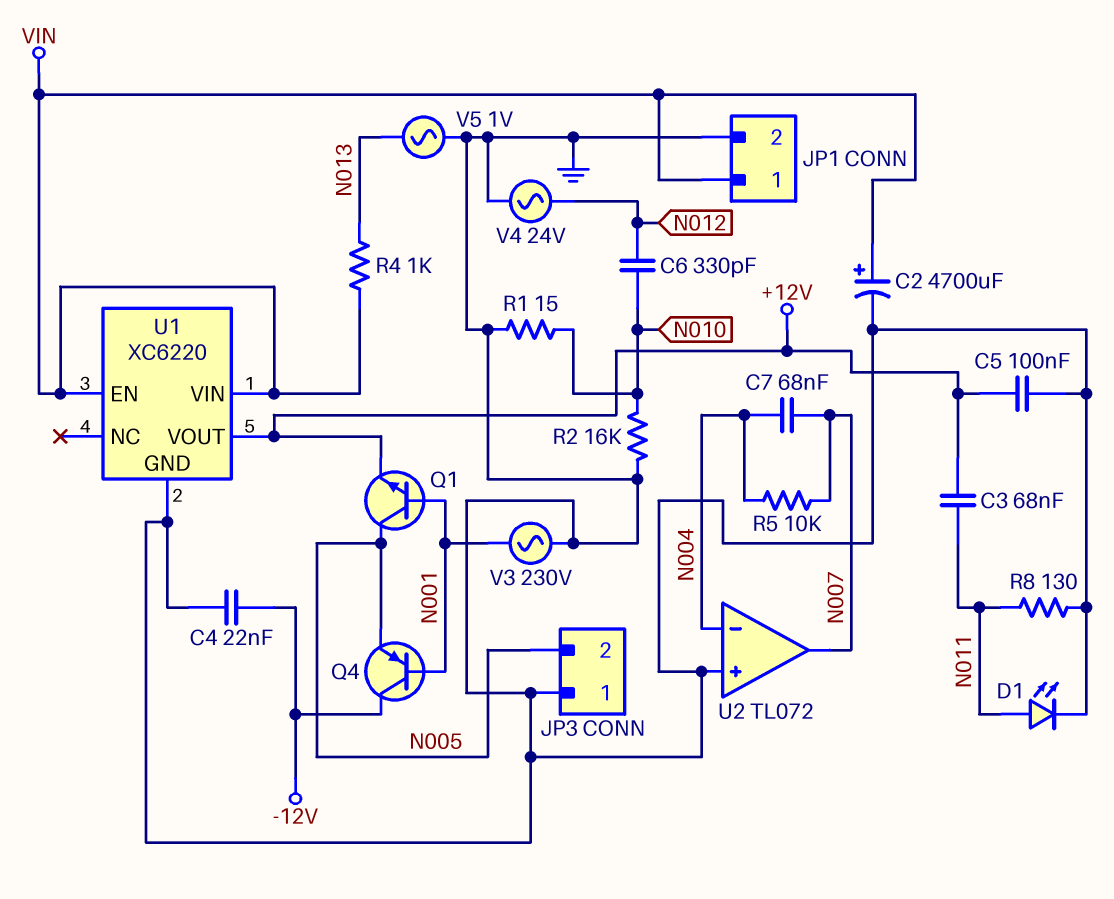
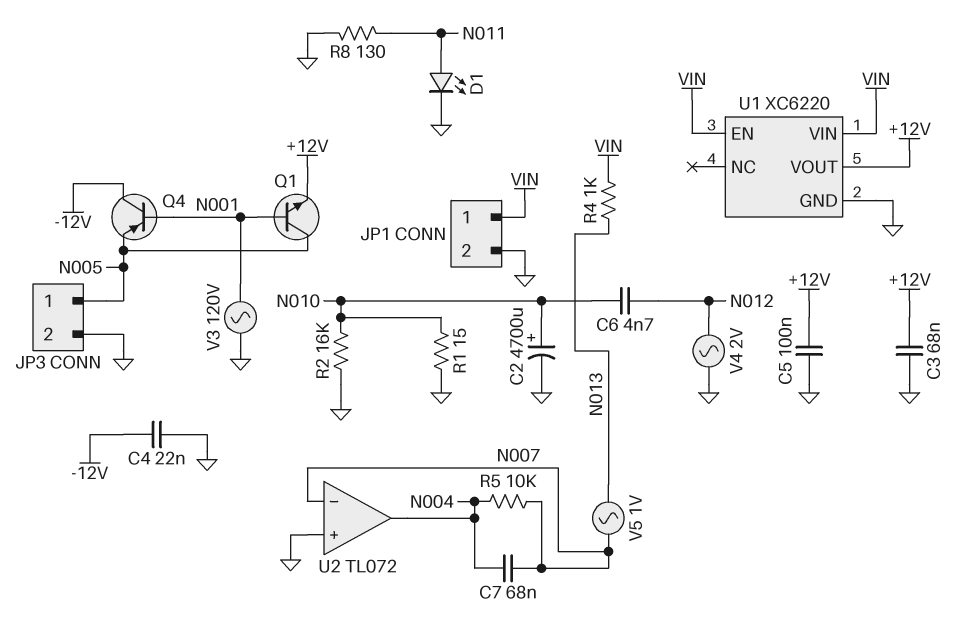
C2: 4700uF (plus VIN, minus GND) -> 4700uF (plus N010, minus GND)
C3: 68nF (+12V, N011) -> 68nF (+12V, GND)
C6: 330pF (N010, N012) -> 4.7nF (N010, N012)
JP3 pin 1: GND -> N005
JP3 pin 2: N005 -> GND
U2 pin in-: N004 -> N007
U2 pin out: N007 -> N004
V3: AC 230V (GND, N001) -> AC 120V (GND, N001)
V4: AC 24V (GND, N012) -> AC 2V (GND, N012)
V5: AC 1V (GND, N013) -> AC 1V (N007, N013)

